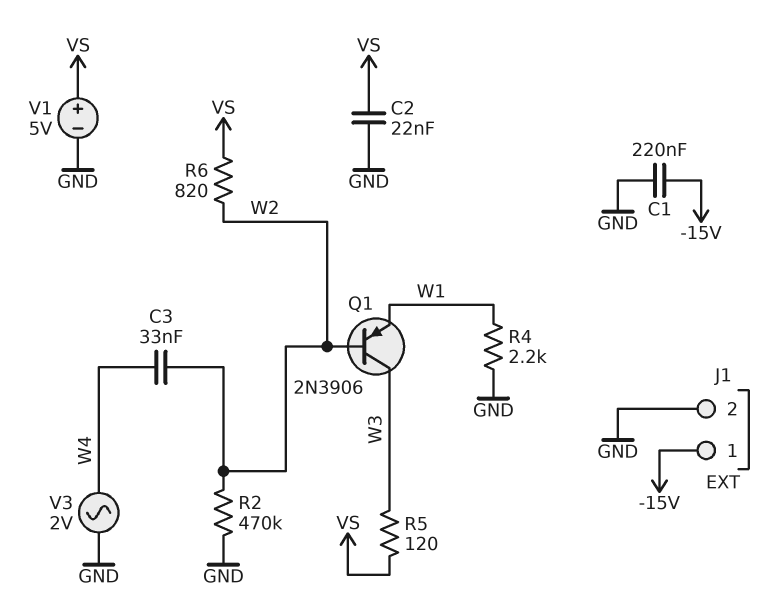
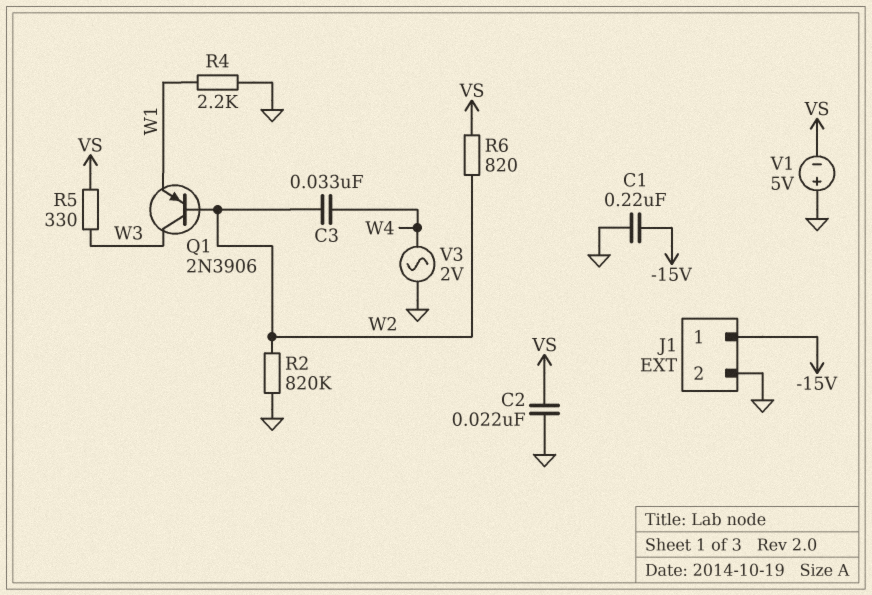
R2: 470k (GND, W2) -> 820k (GND, W2)
R5: 120 (VS, W3) -> 330 (VS, W3)
V1: 5V (plus VS, minus GND) -> 5V (plus GND, minus VS)

